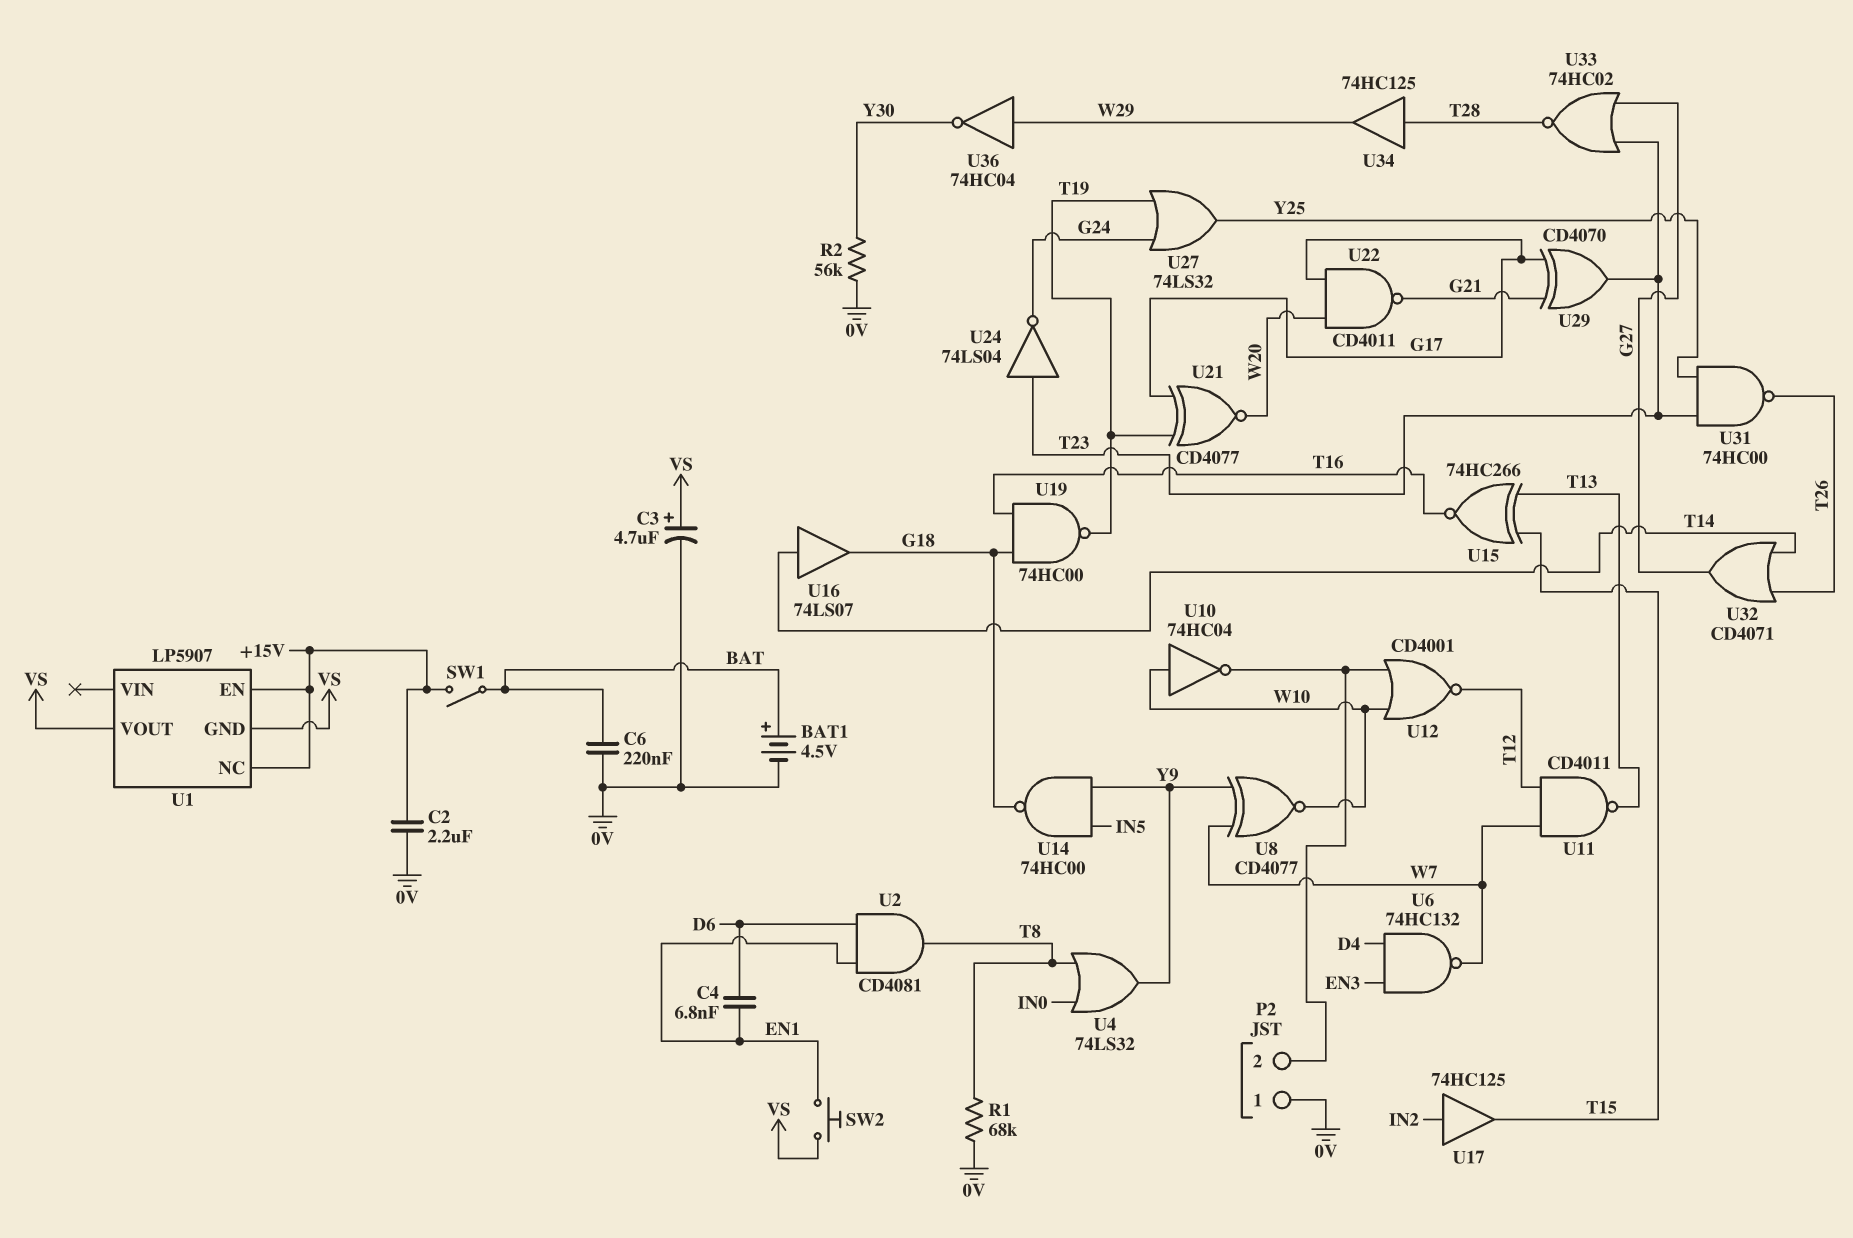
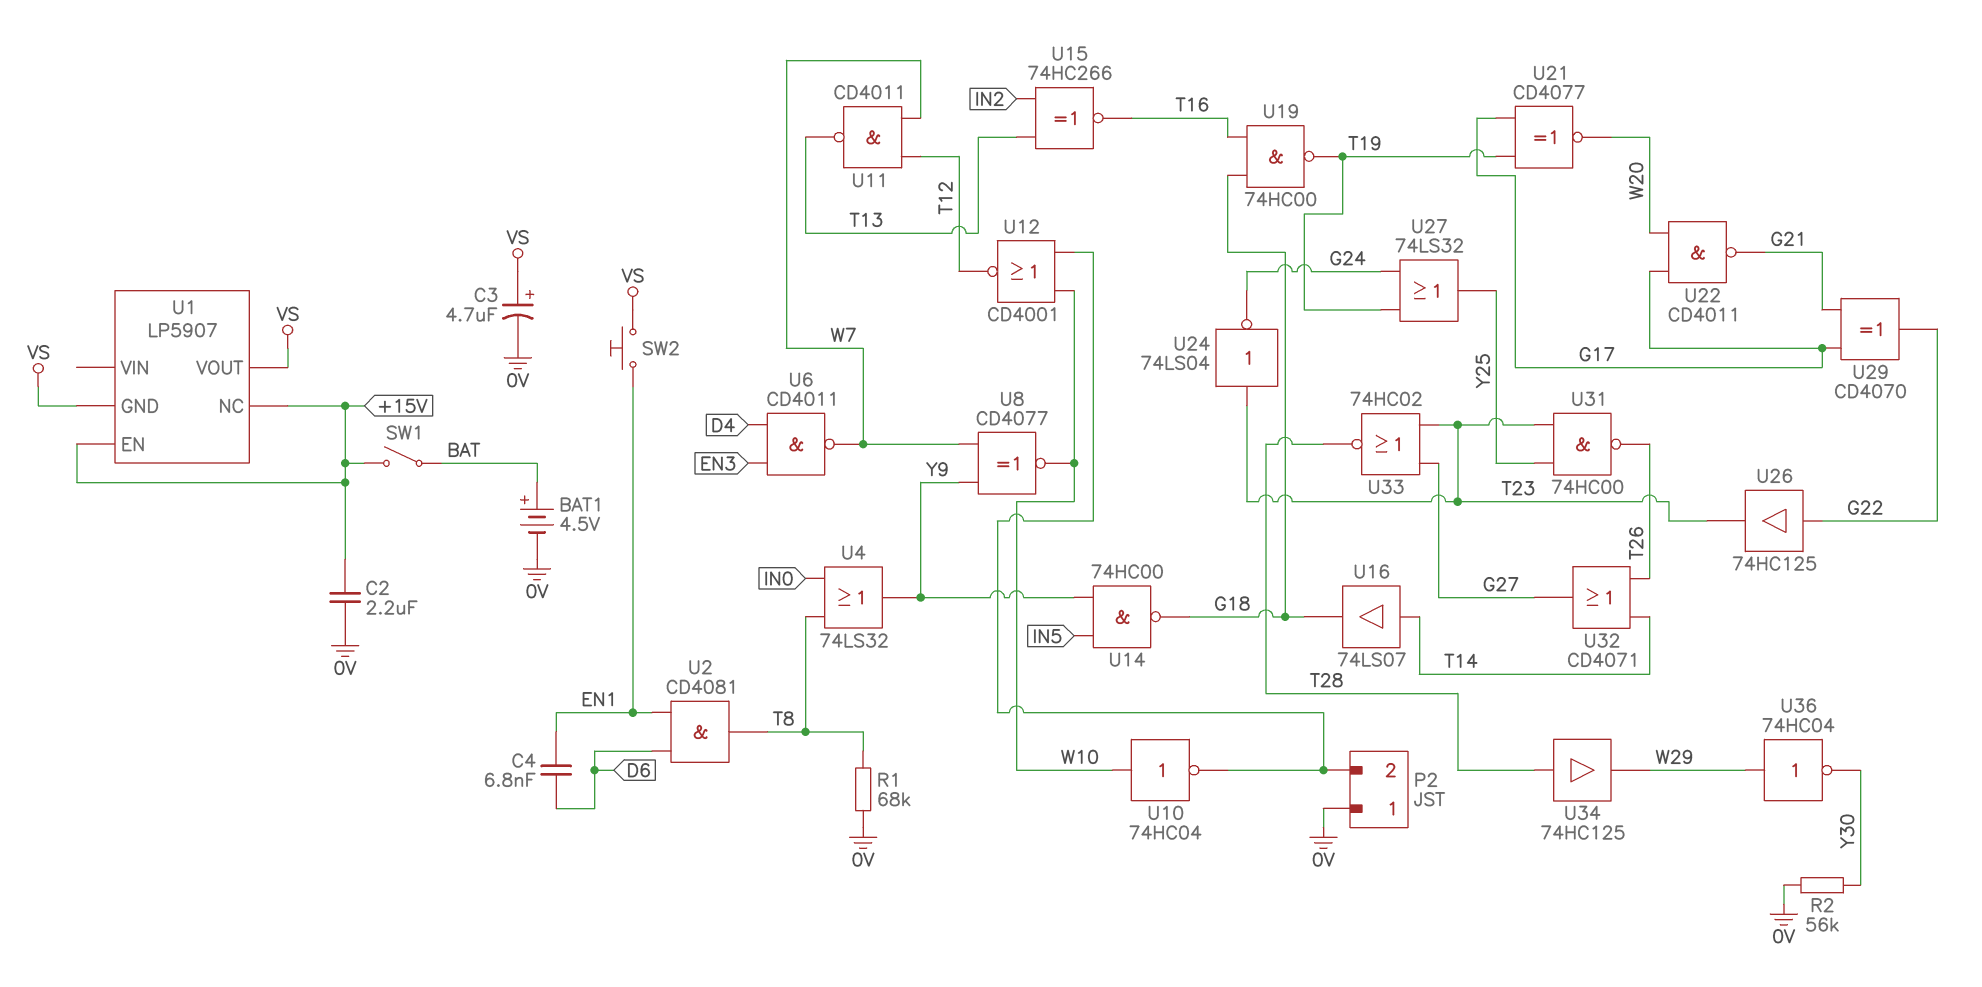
C6: 220nF (0V, BAT) -> none
U6: NAND 74HC132 (in D4, in EN3, out W7) -> NAND CD4011 (in D4, in EN3, out W7)
U15: XNOR 74HC266 (in T13, in T15, out T16) -> XNOR 74HC266 (in IN2, in T13, out T16)
U17: buffer 74HC125 (in IN2, out T15) -> none
U26: none -> buffer 74HC125 (in G22, out T23)
U29: XOR CD4070 (in G17, in G21, out T23) -> XOR CD4070 (in G17, in G21, out G22)

